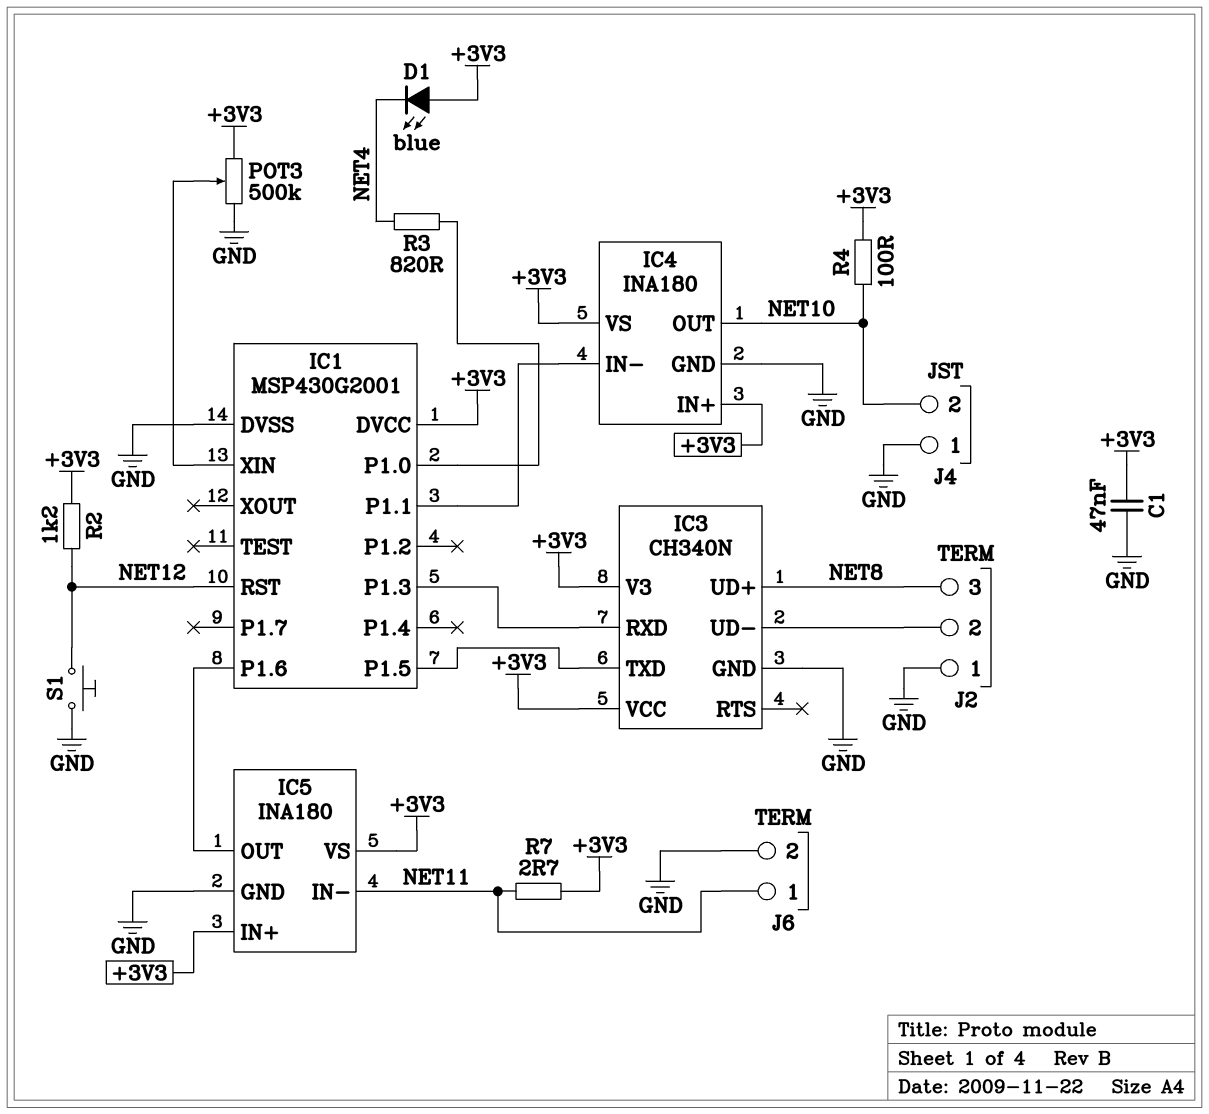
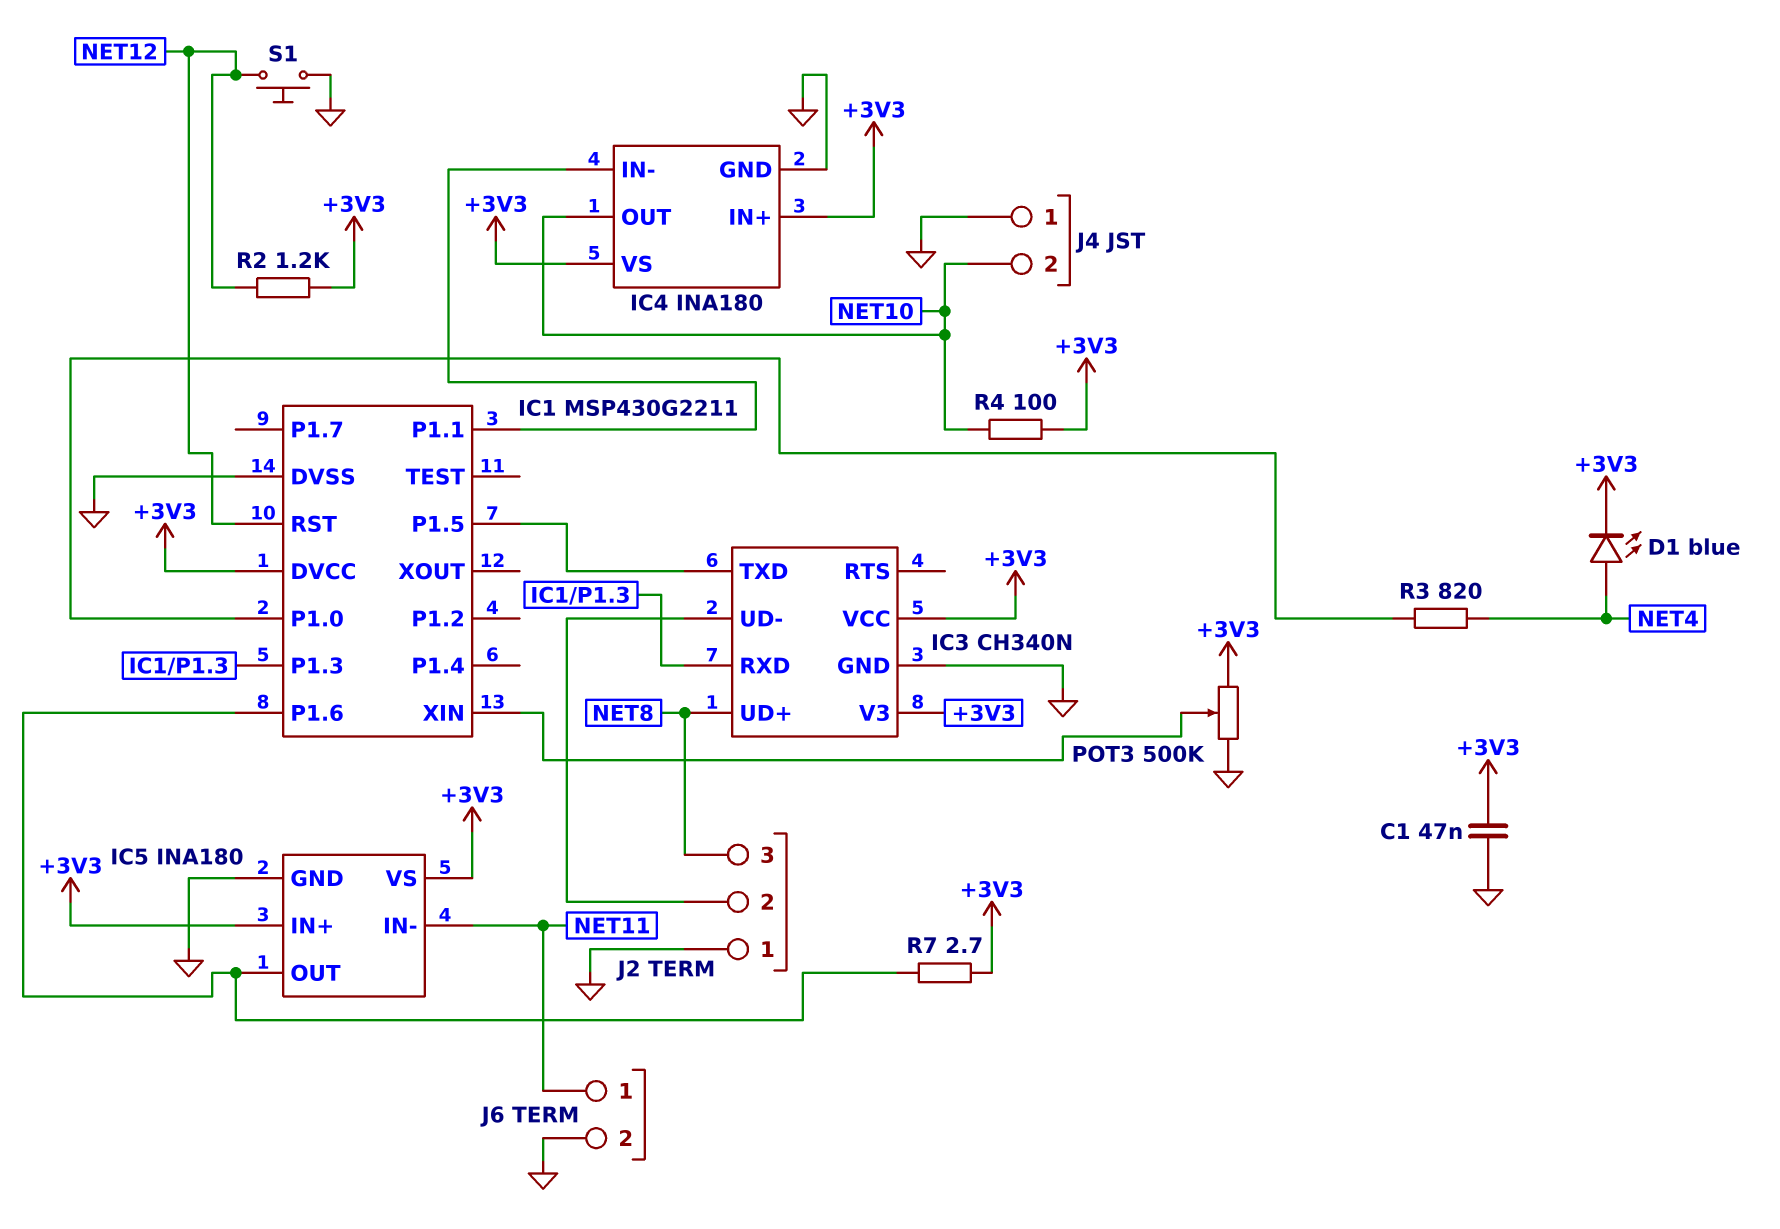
D1: LED blue (A +3V3, K NET4) -> LED blue (A NET4, K +3V3)
IC1: MSP430G2001 -> MSP430G2211
R7: 2.7 (+3V3, NET11) -> 2.7 (+3V3, IC1/P1.6)

